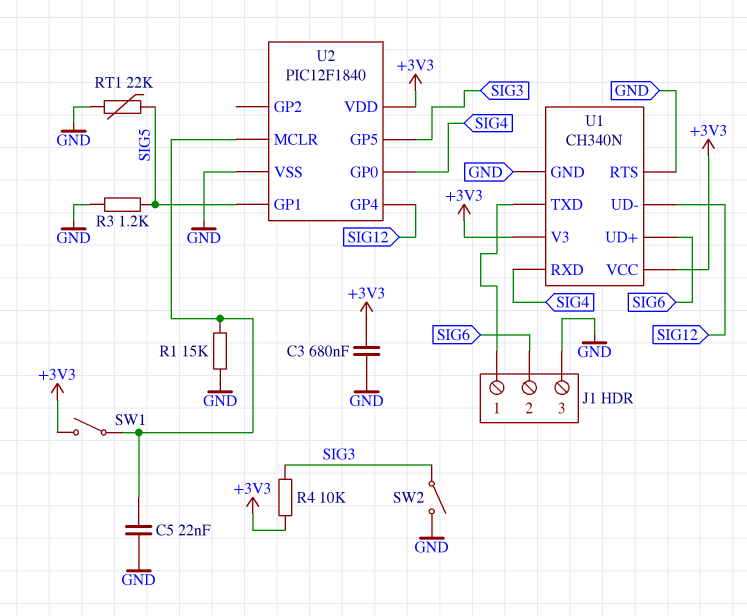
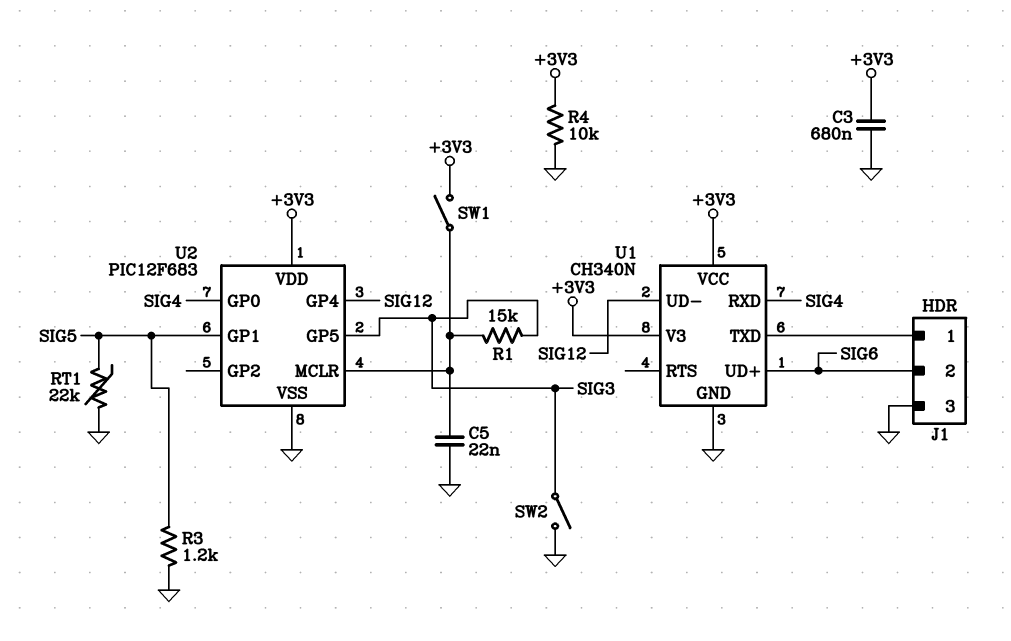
R1: 15k (GND, U2/MCLR) -> 15k (SIG3, U2/MCLR)
R4: 10k (+3V3, SIG3) -> 10k (+3V3, GND)
U1 pin RTS: GND -> none
U2: PIC12F1840 -> PIC12F683

